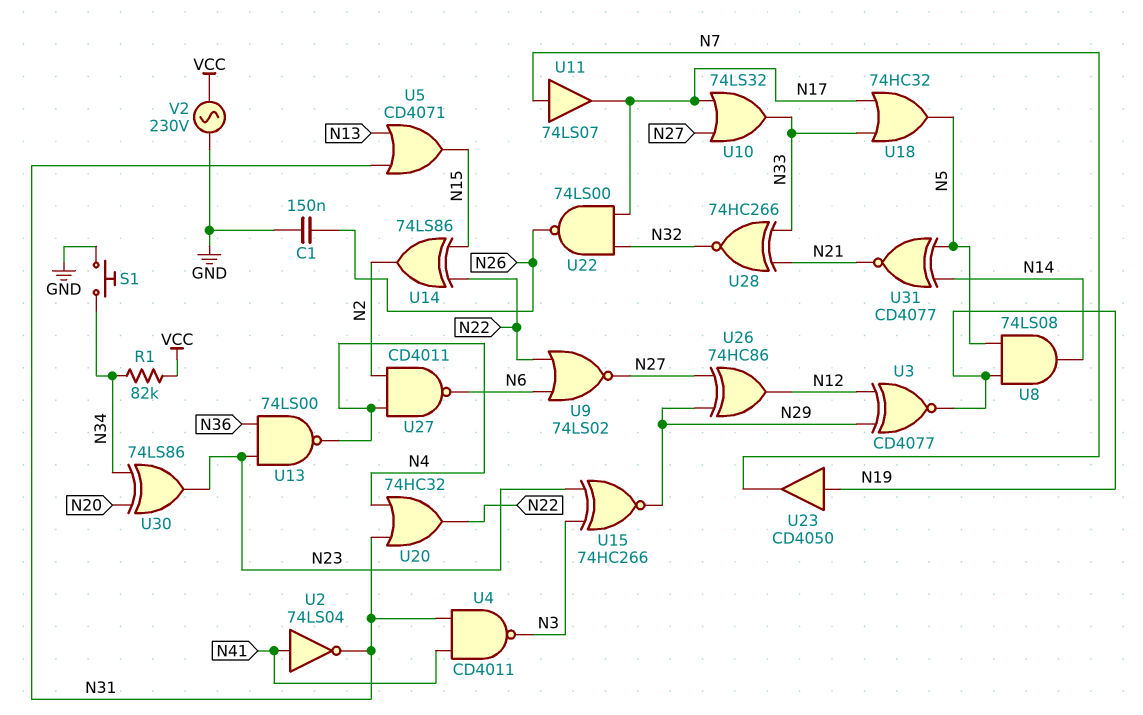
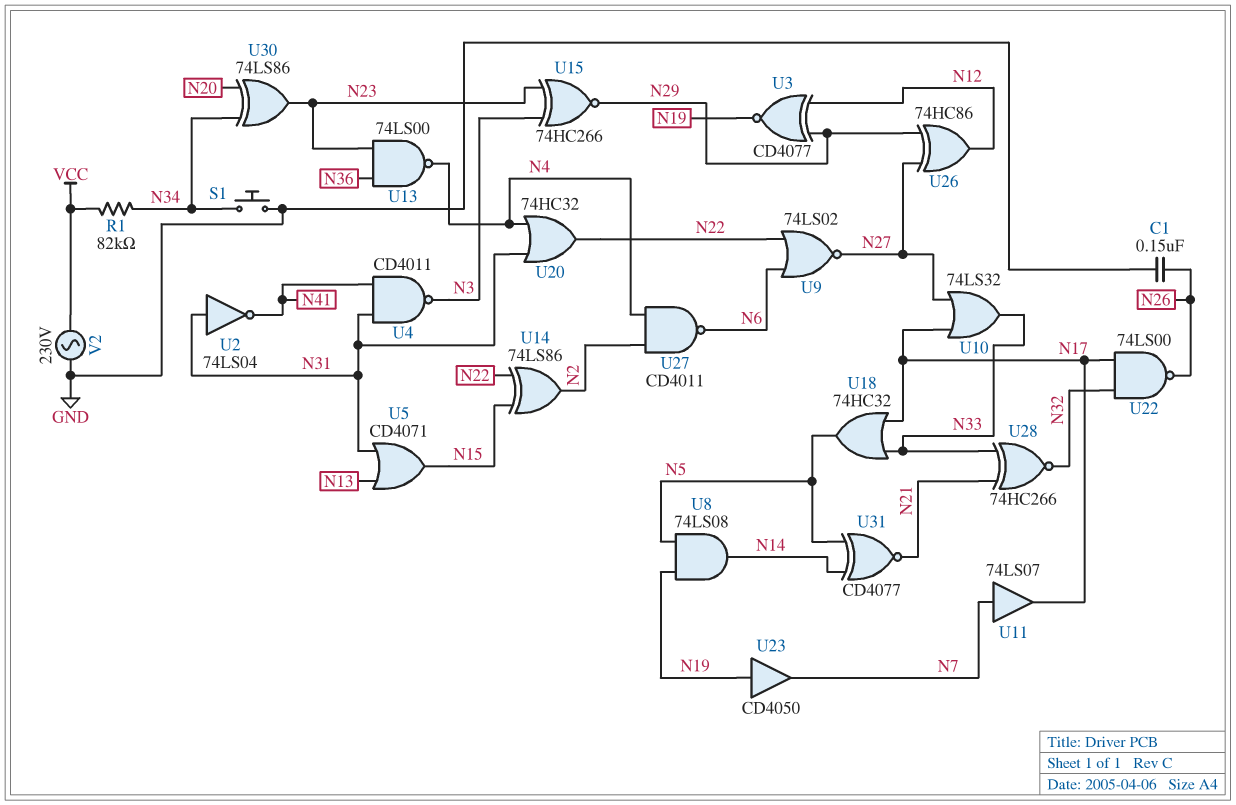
U2: NOT 74LS04 (in N41, out N31) -> NOT 74LS04 (in N31, out N41)

